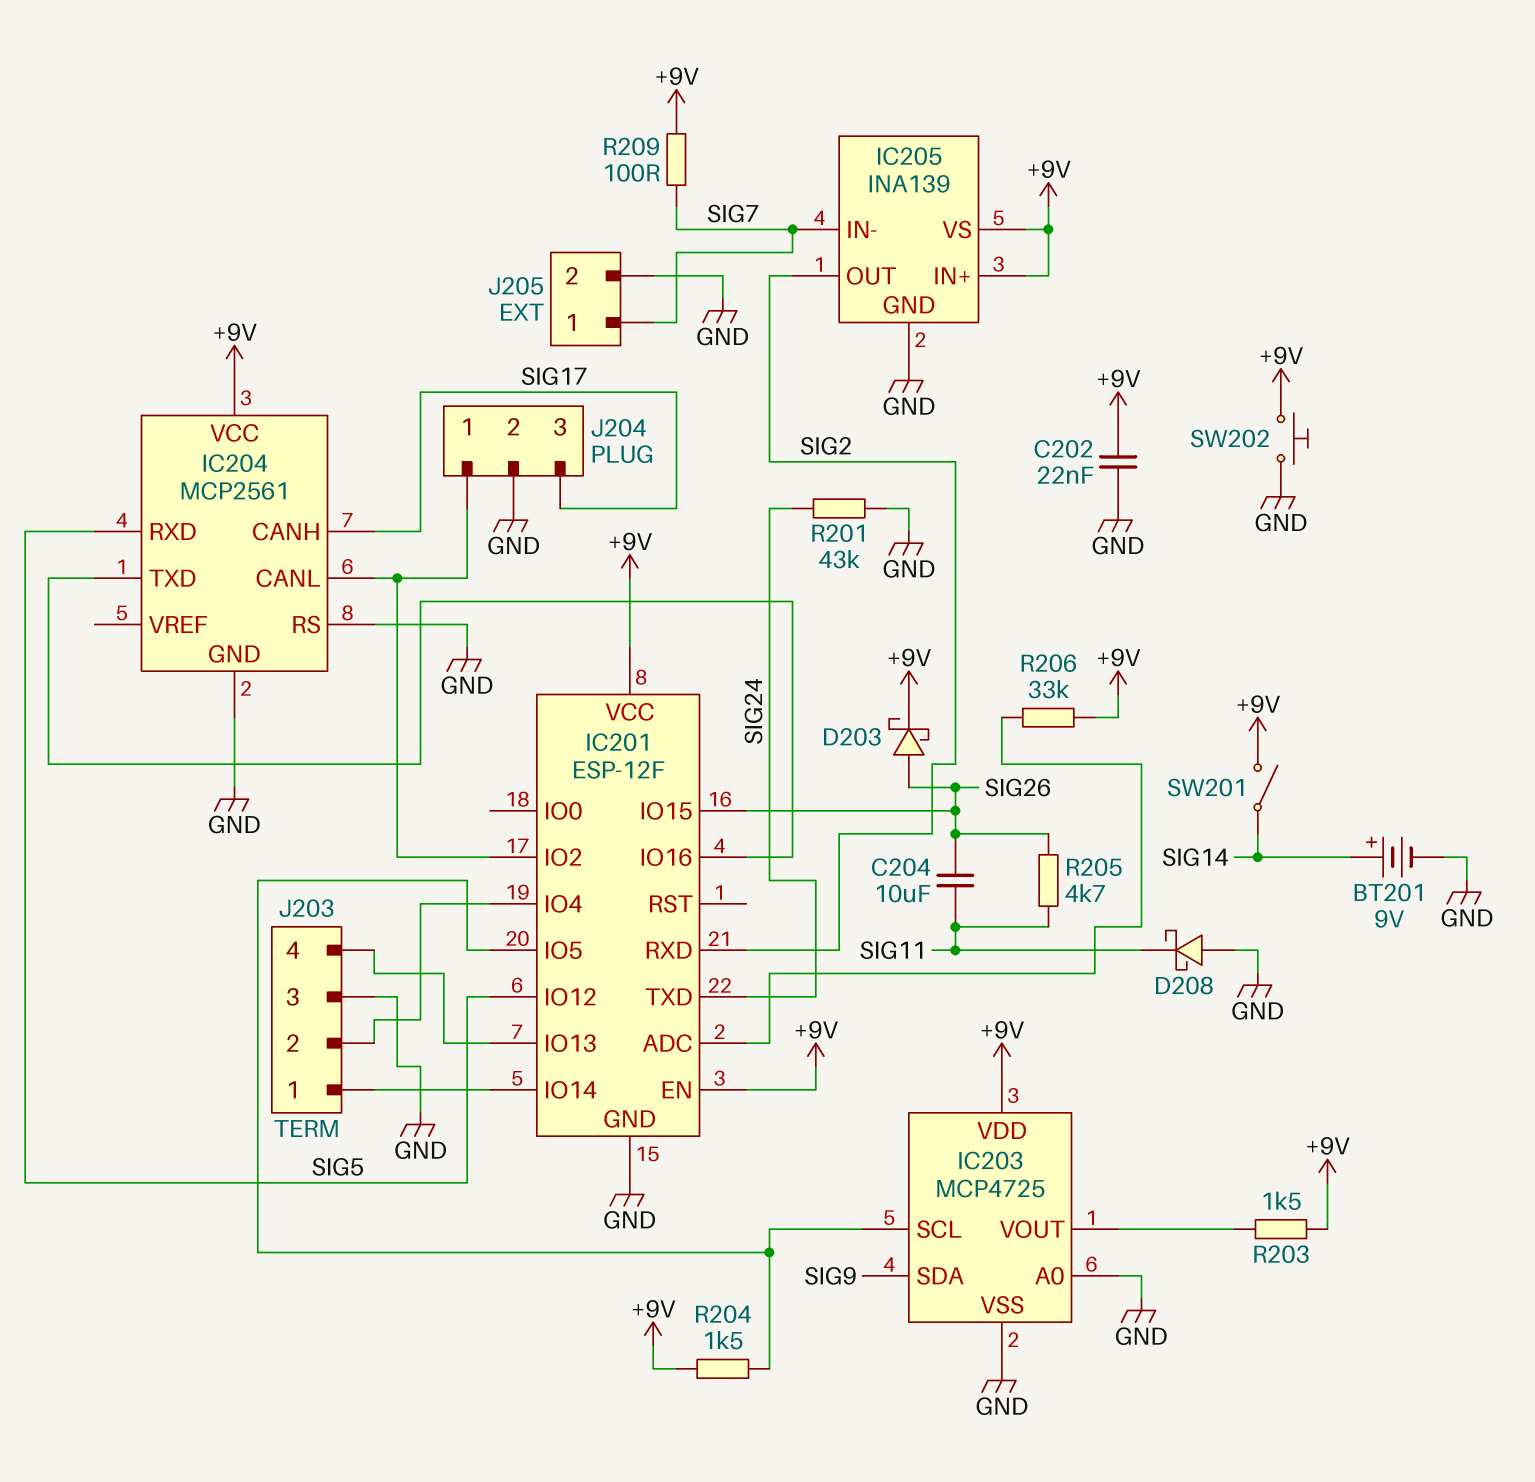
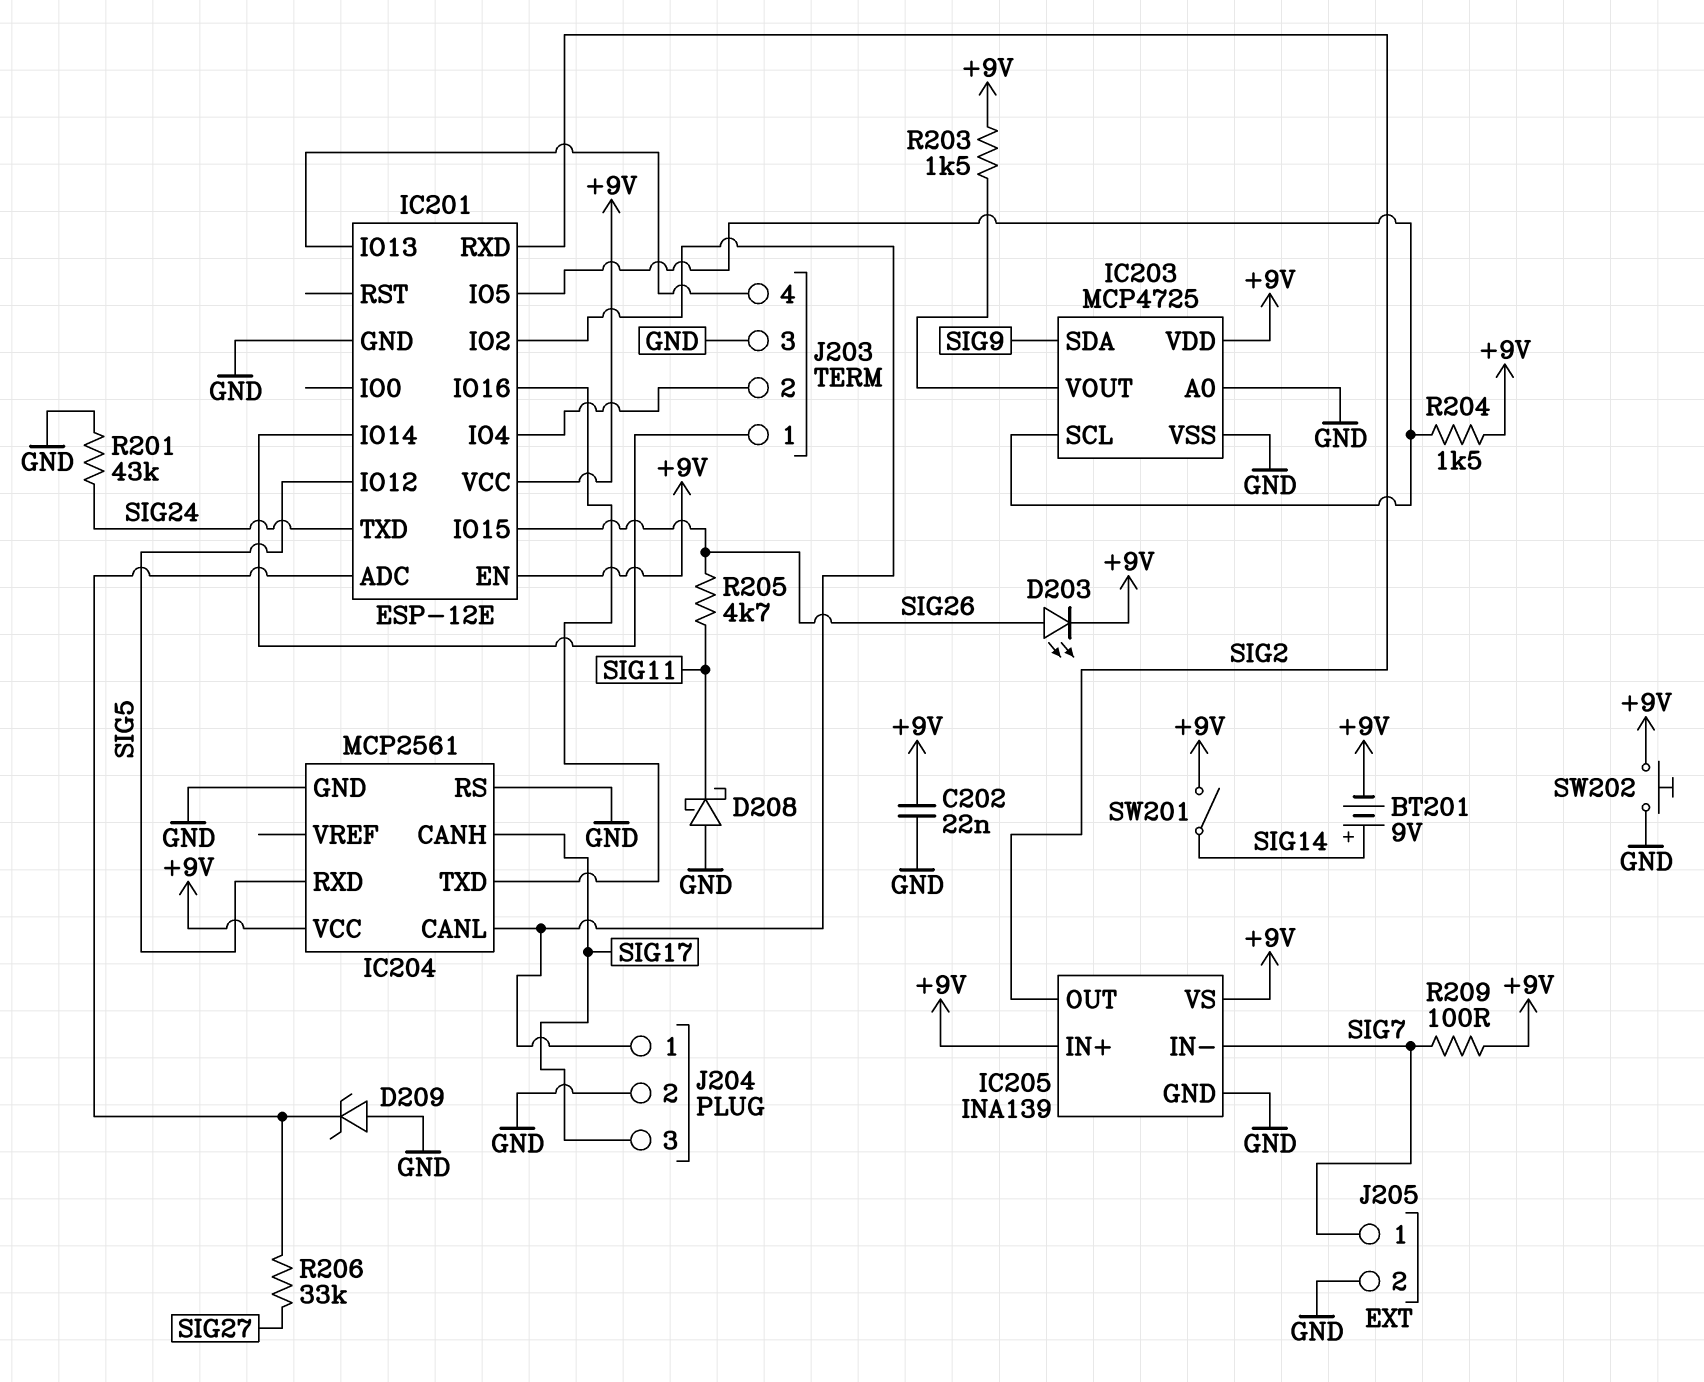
BT201: 9V (plus SIG14, minus GND) -> 9V (plus SIG14, minus +9V)
C204: 10uF (SIG11, SIG26) -> none
D203: schottky (A SIG26, K +9V) -> LED (A SIG26, K +9V)
D209: none -> zener (A GND, K IC201/ADC)
IC201: ESP-12F -> ESP-12E
R206: 33k (+9V, IC201/ADC) -> 33k (IC201/ADC, SIG27)

